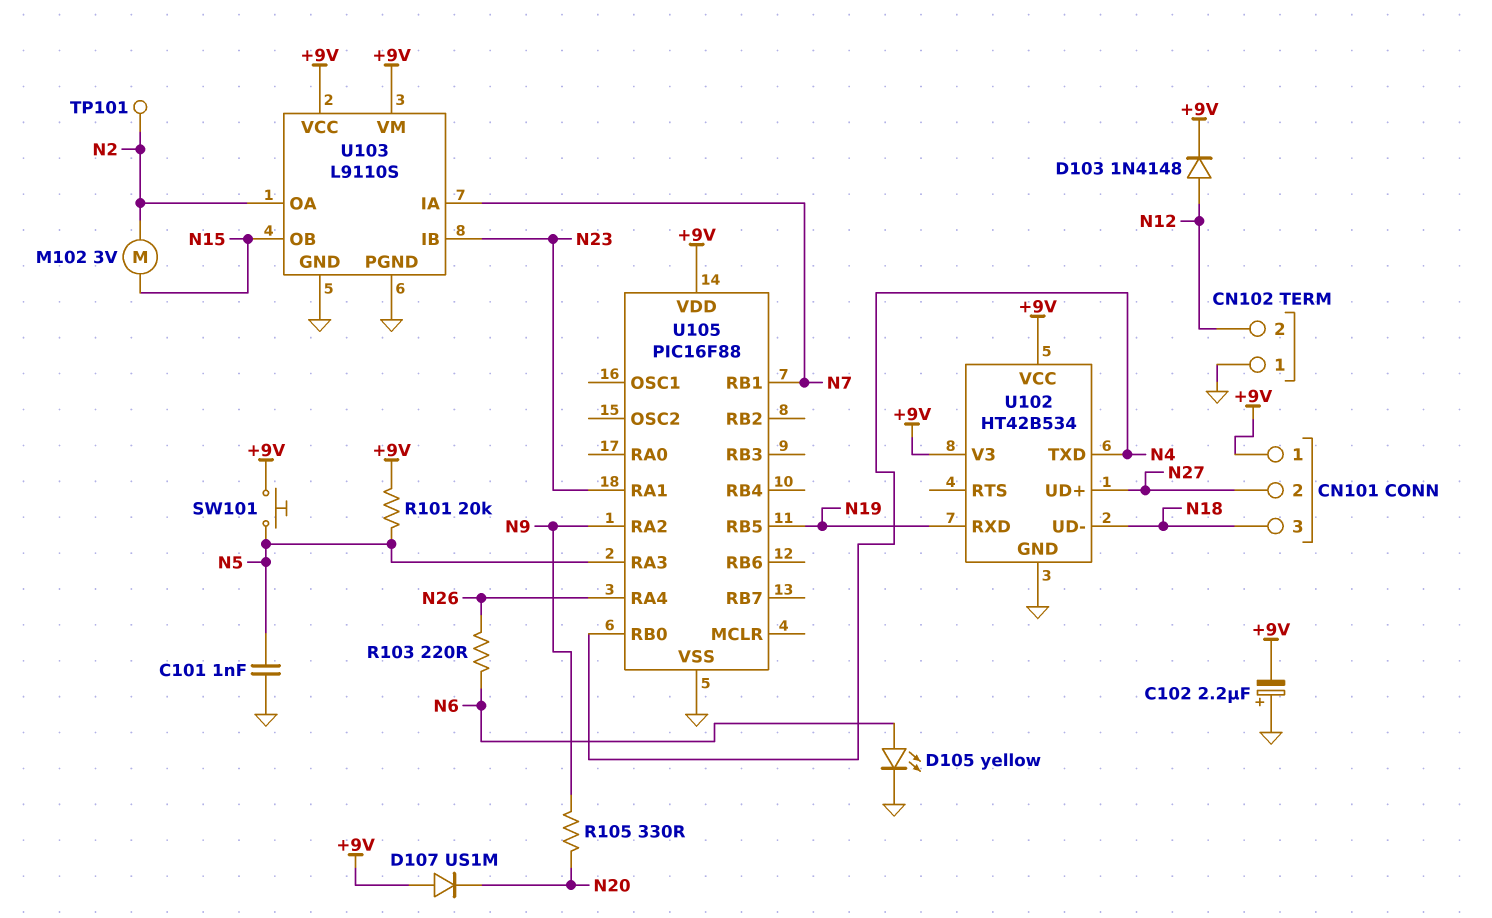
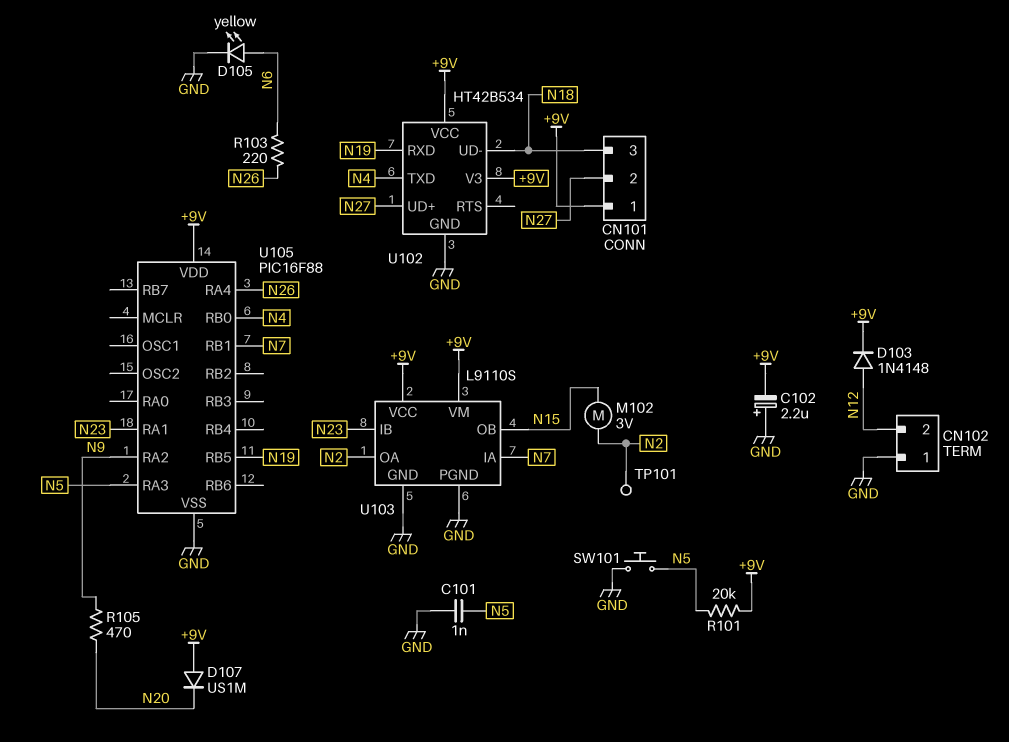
R105: 330 (N9, N20) -> 470 (N9, N20)
SW101: button (+9V, N5) -> button (GND, N5)

